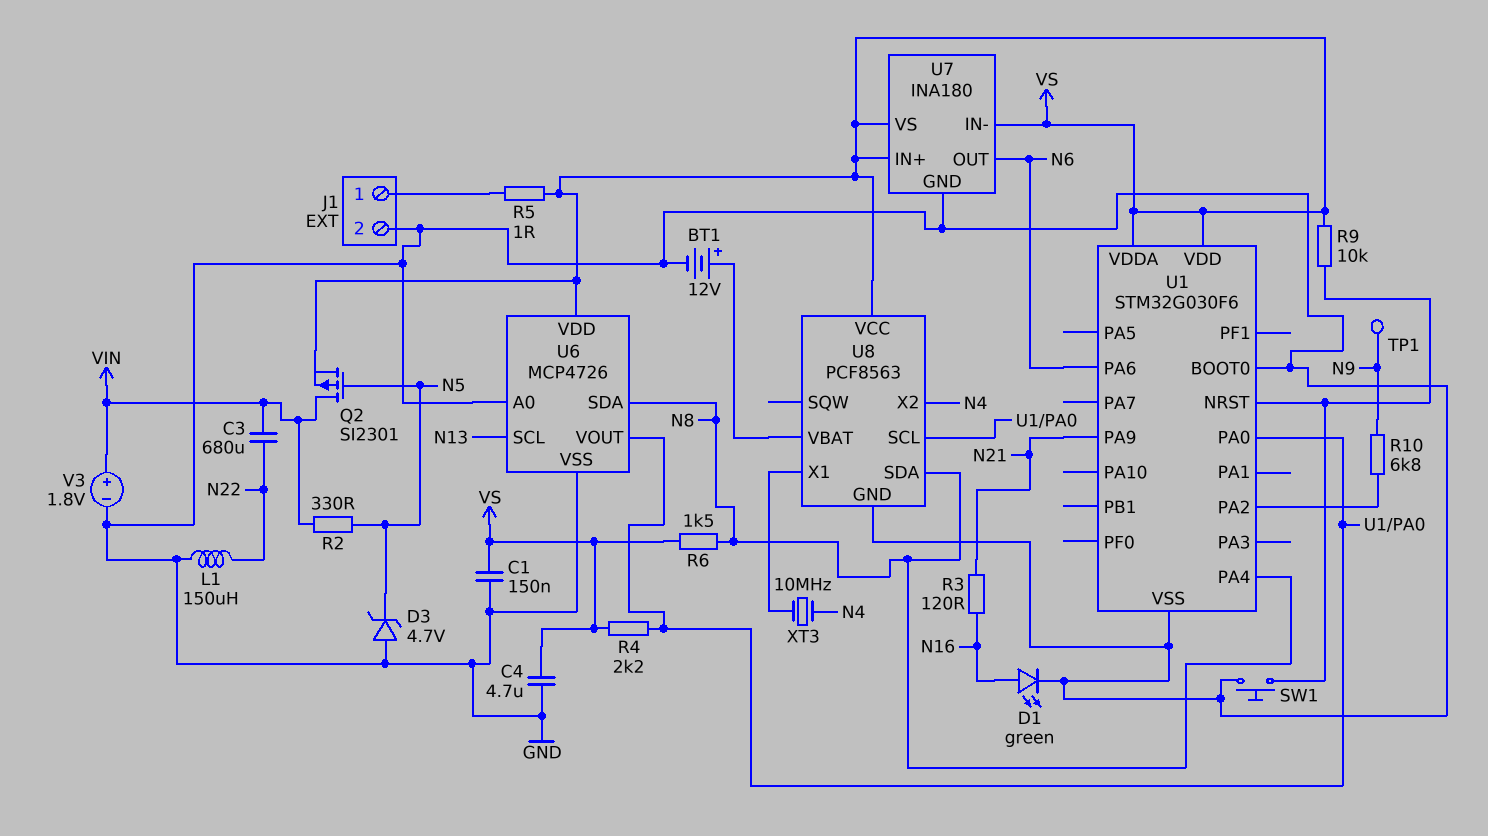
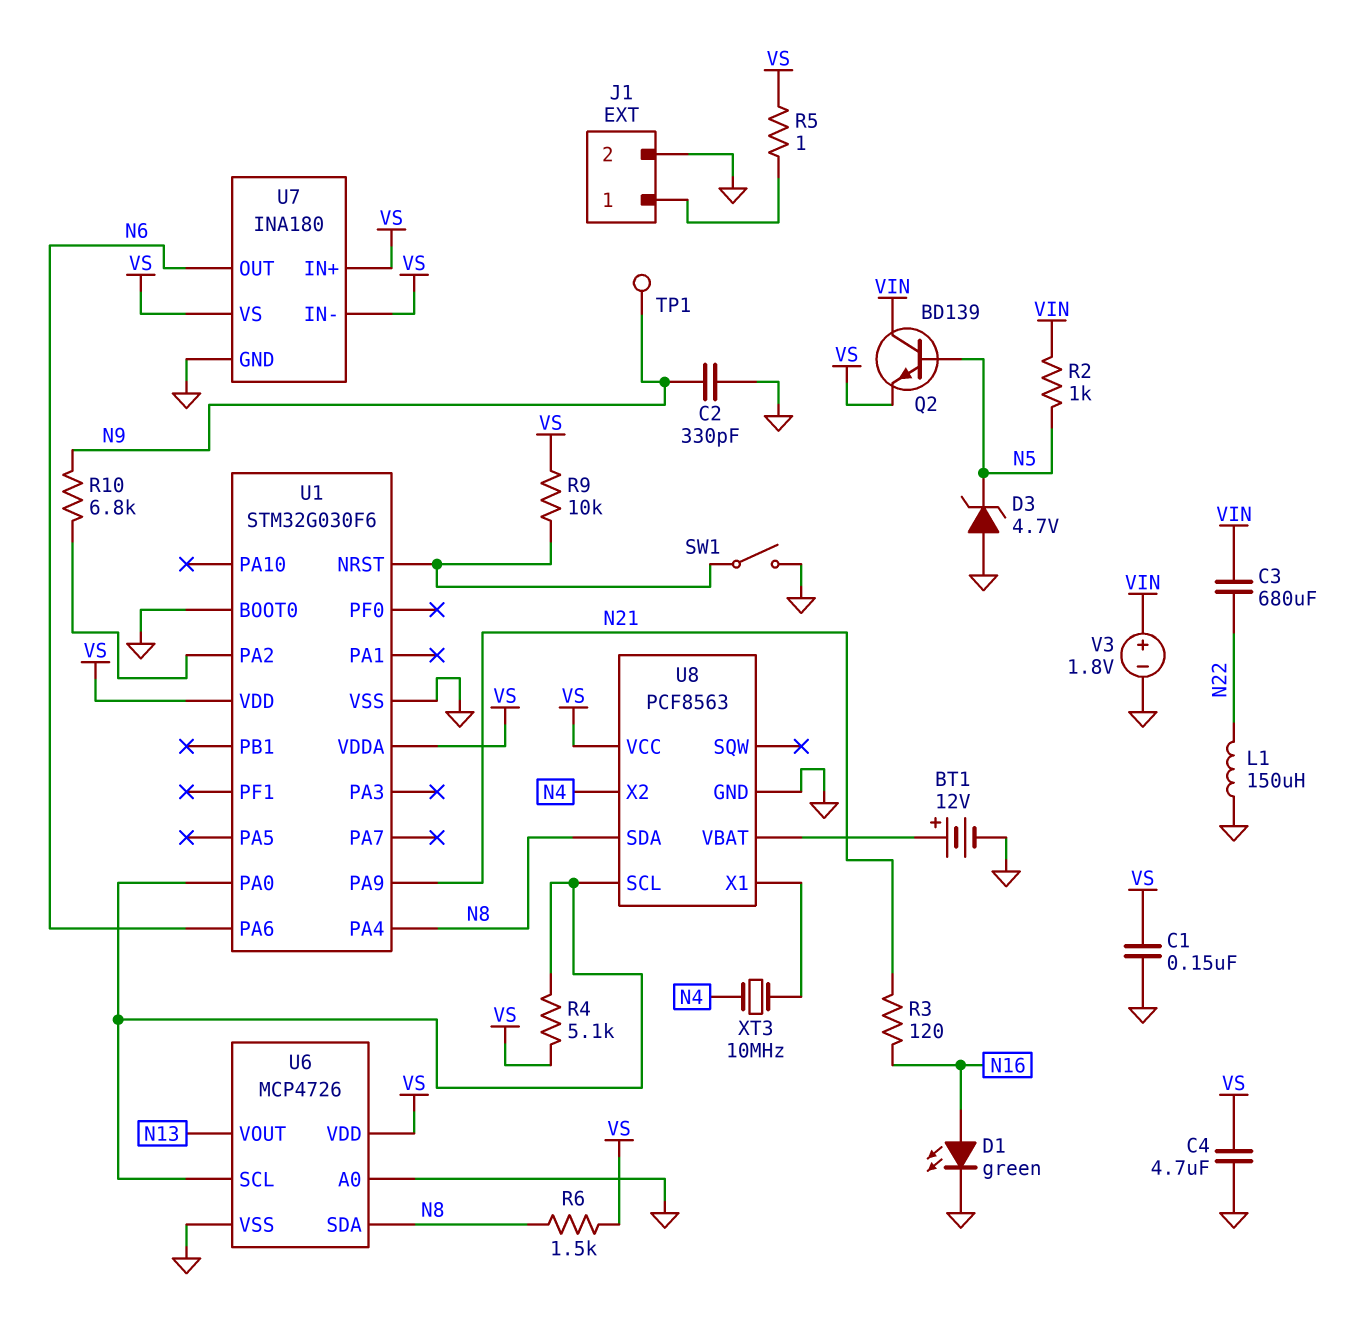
C2: none -> 330pF (GND, N9)
Q2: PMOS SI2301 (G N5, D VIN, S VS) -> NPN BD139 (B N5, C VIN, E VS)
R2: 330 (N5, VIN) -> 1k (N5, VIN)
R4: 2.2k (U1/PA0, VS) -> 5.1k (U1/PA0, VS)
SW1: button (GND, U1/NRST) -> switch (GND, U1/NRST)
U6 pin SCL: N13 -> U1/PA0
U6 pin VOUT: U1/PA0 -> N13

